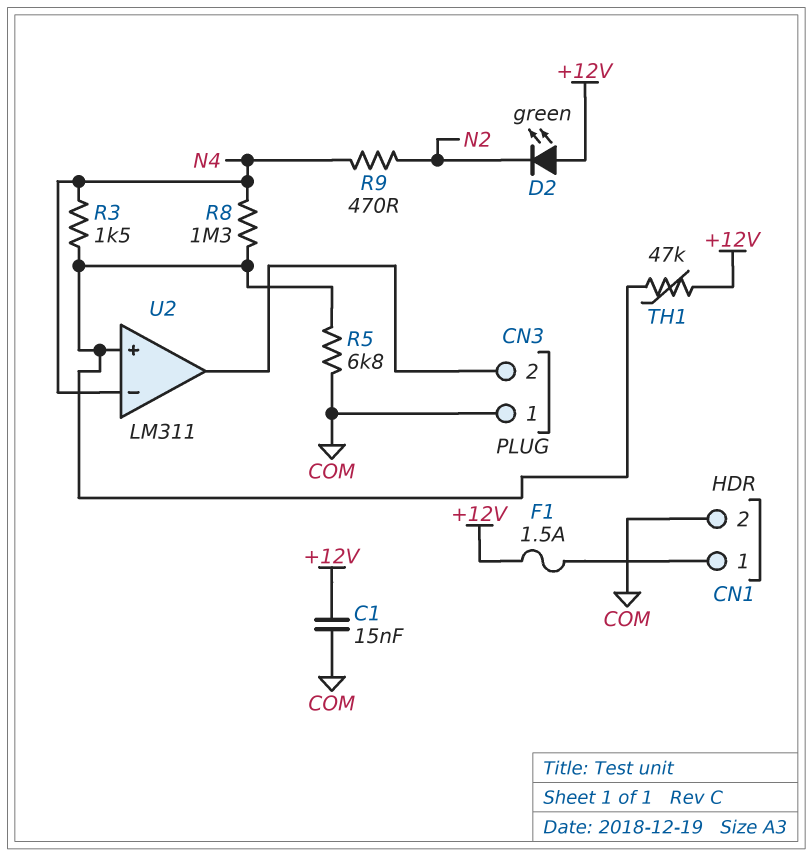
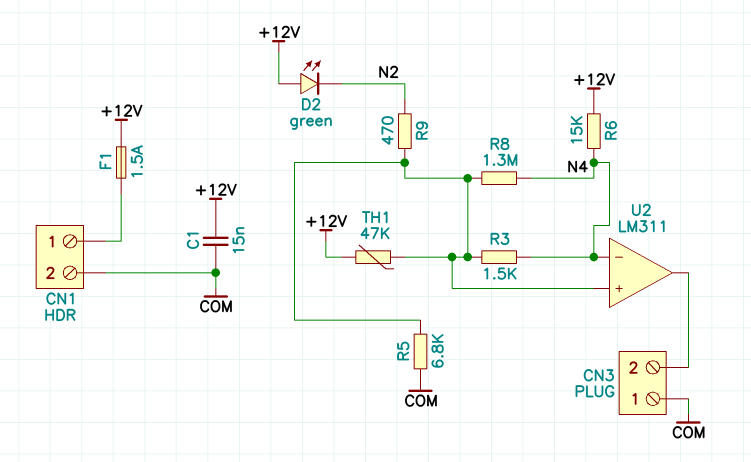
R6: none -> 15k (+12V, N4)
R9: 470 (N2, N4) -> 470 (N2, U2/in+)

